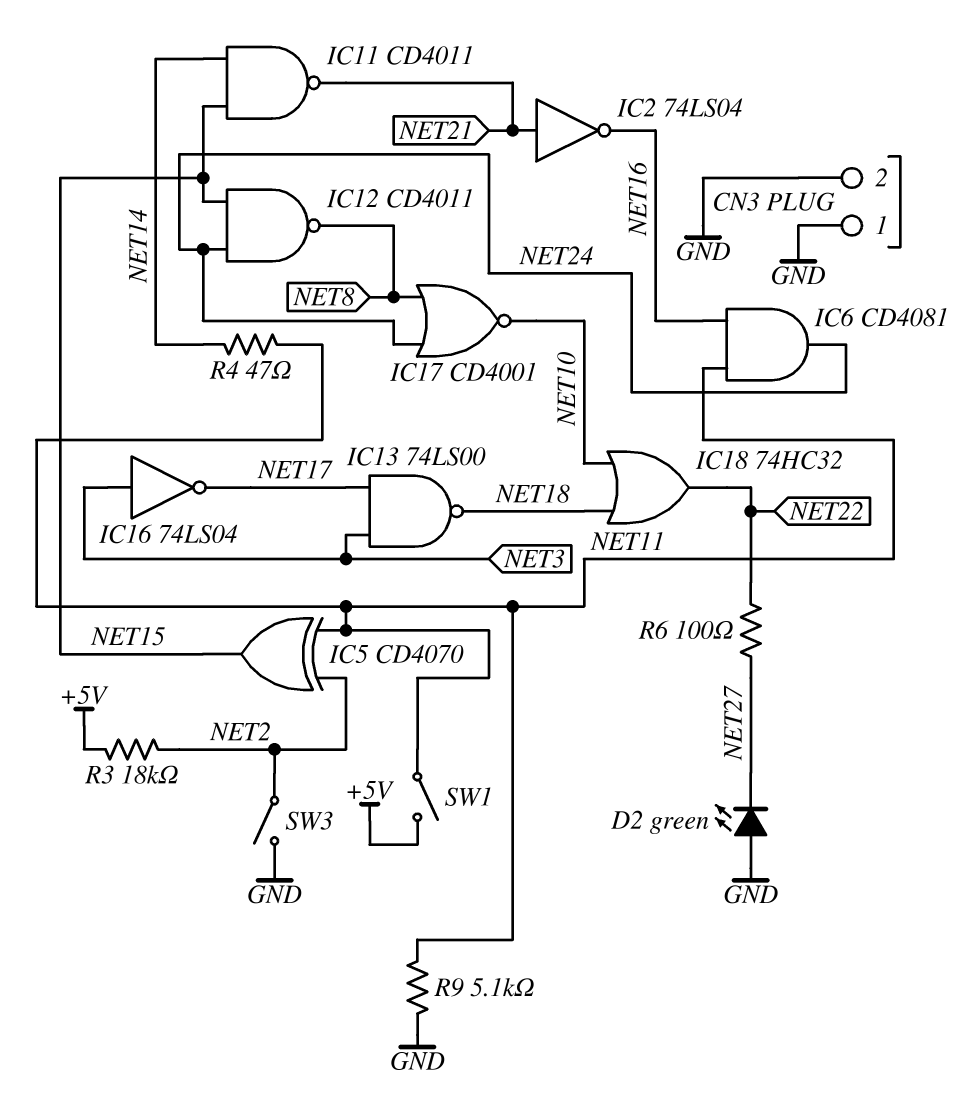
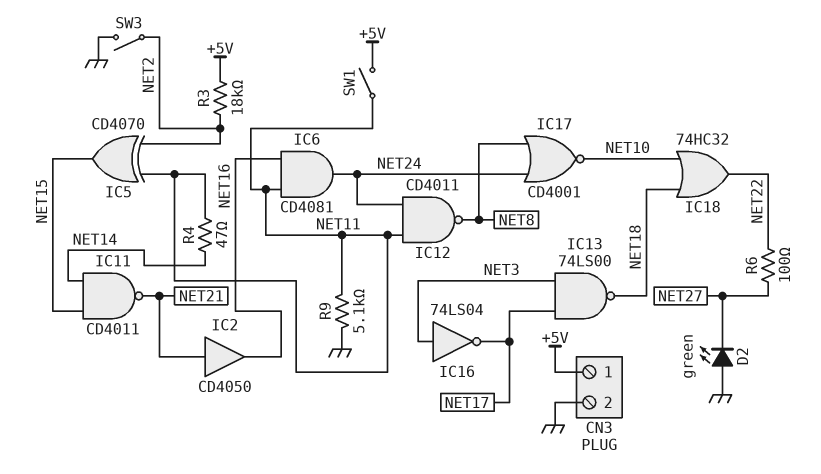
CN3 pin 1: GND -> +5V
IC2: NOT 74LS04 (in NET21, out NET16) -> buffer CD4050 (in NET21, out NET16)
IC12: NAND CD4011 (in NET15, in NET24, out NET8) -> NAND CD4011 (in NET11, in NET24, out NET8)

